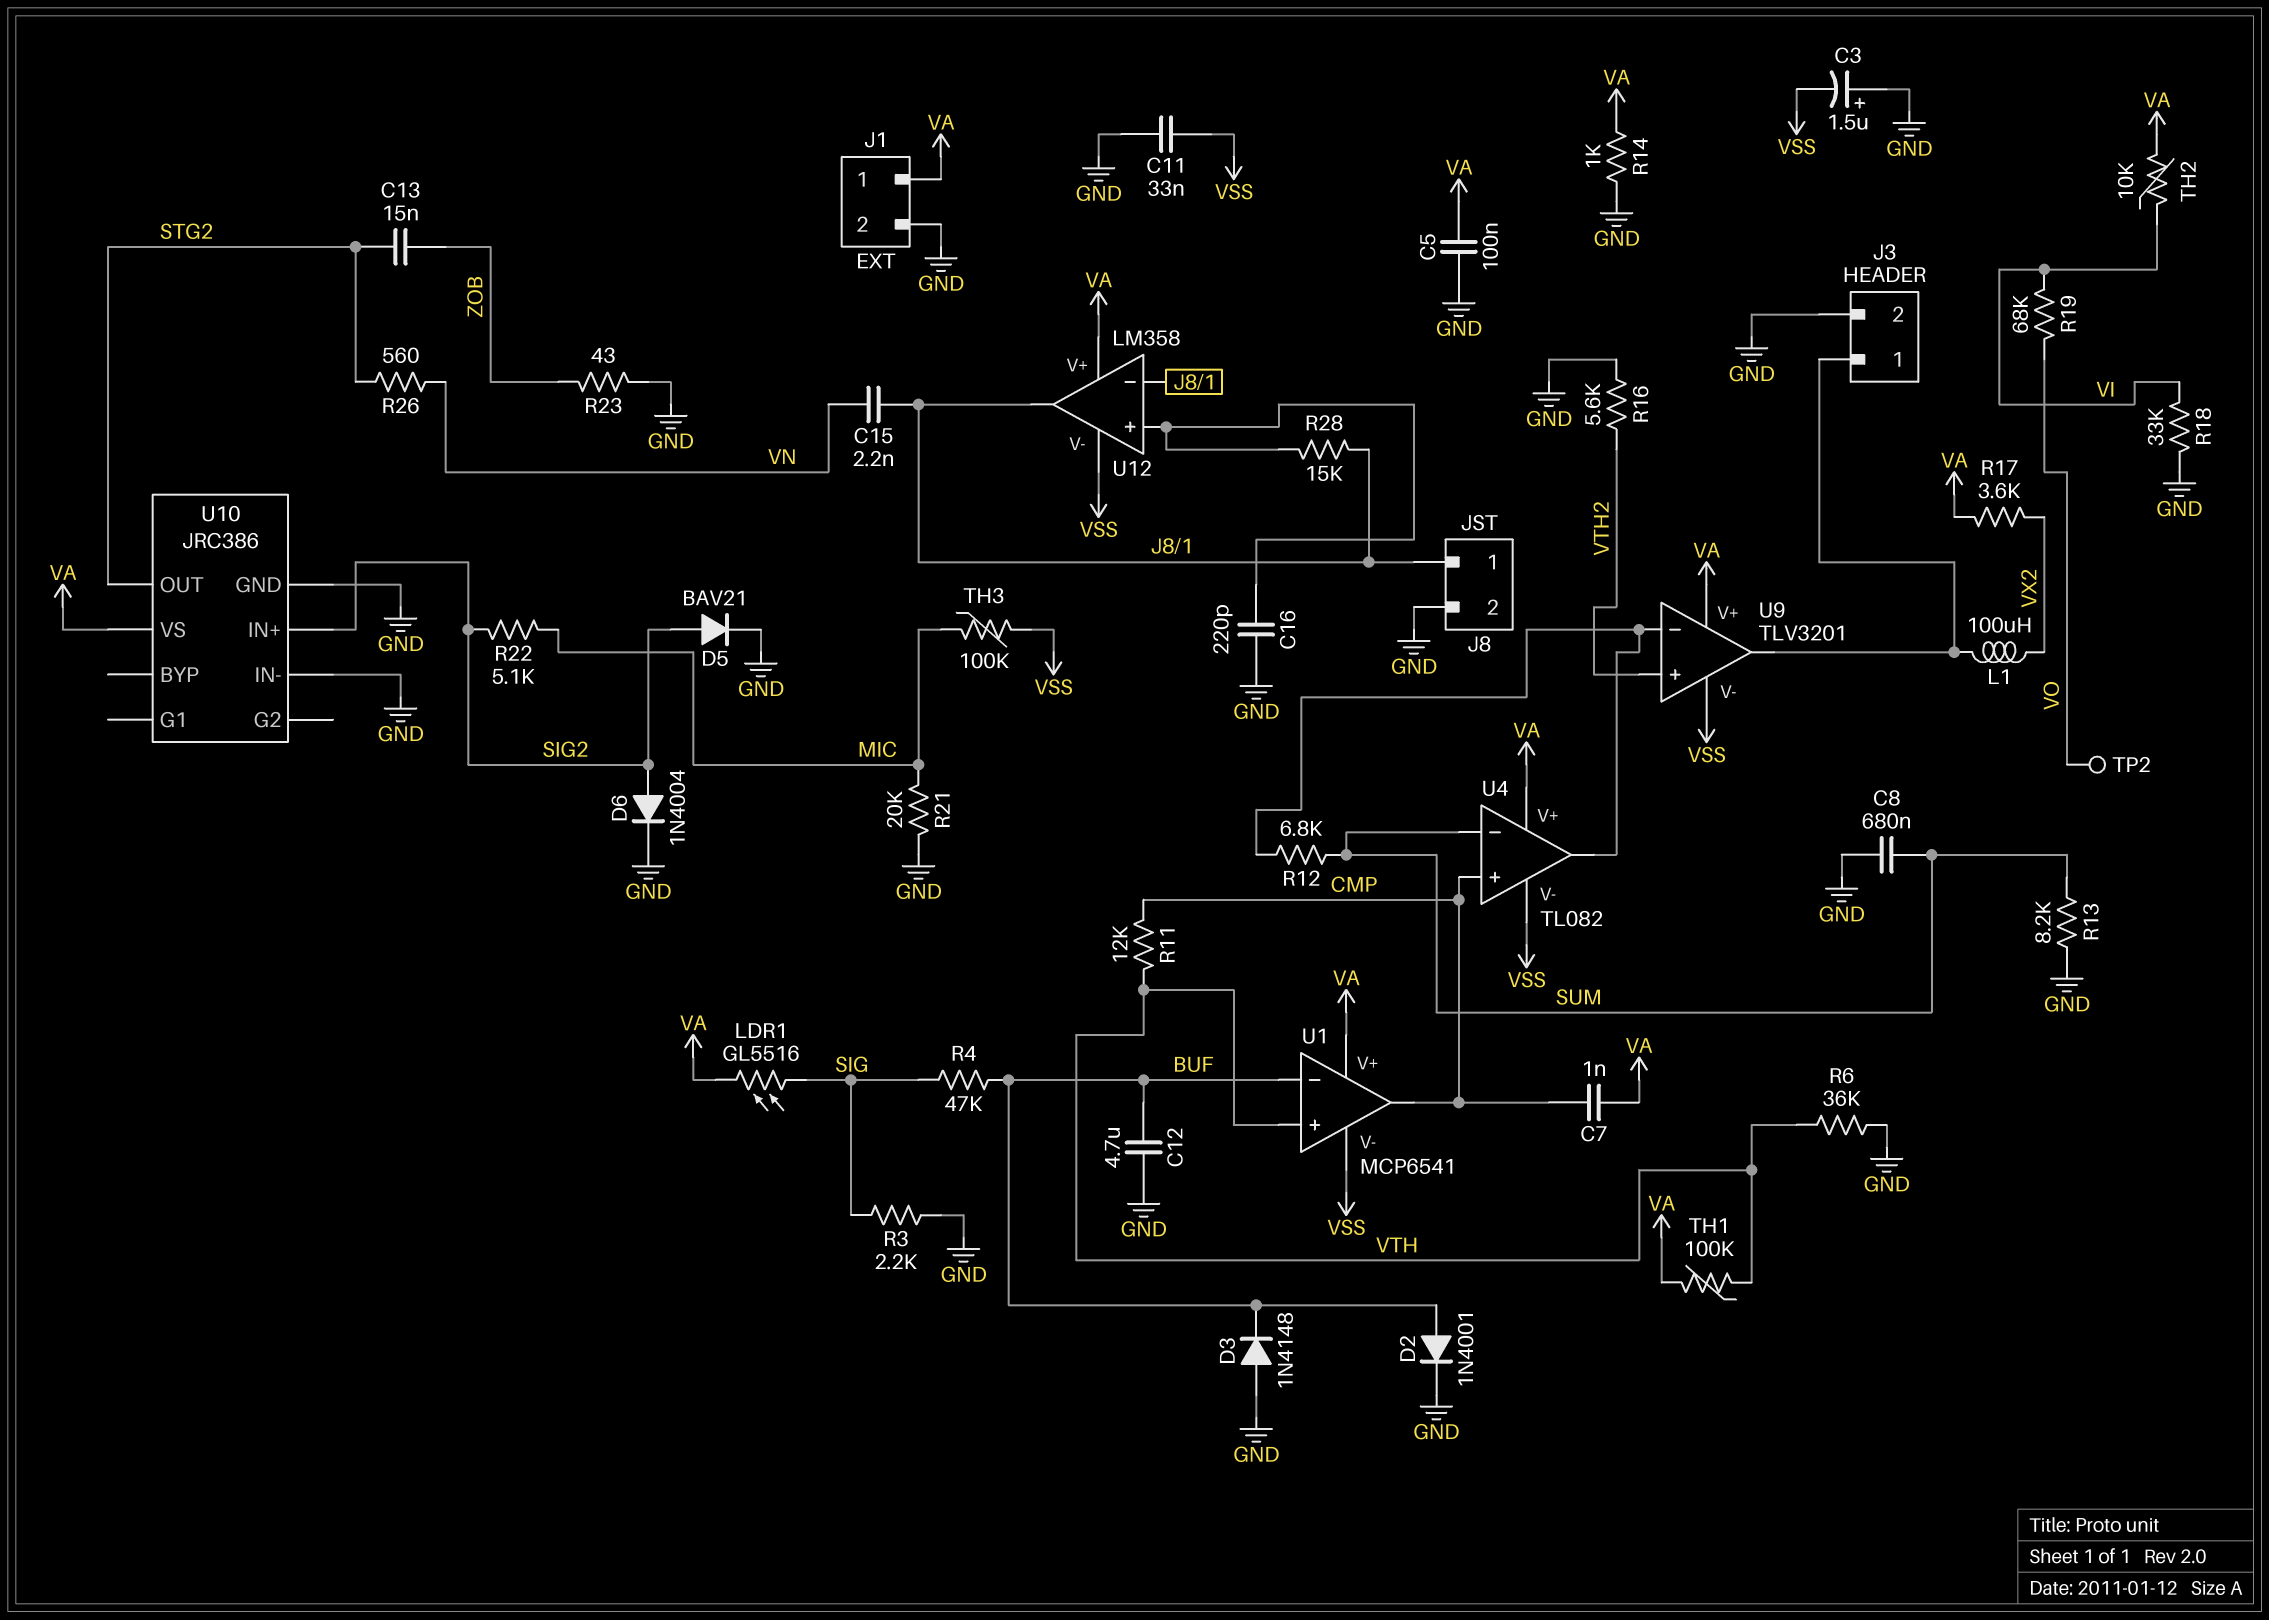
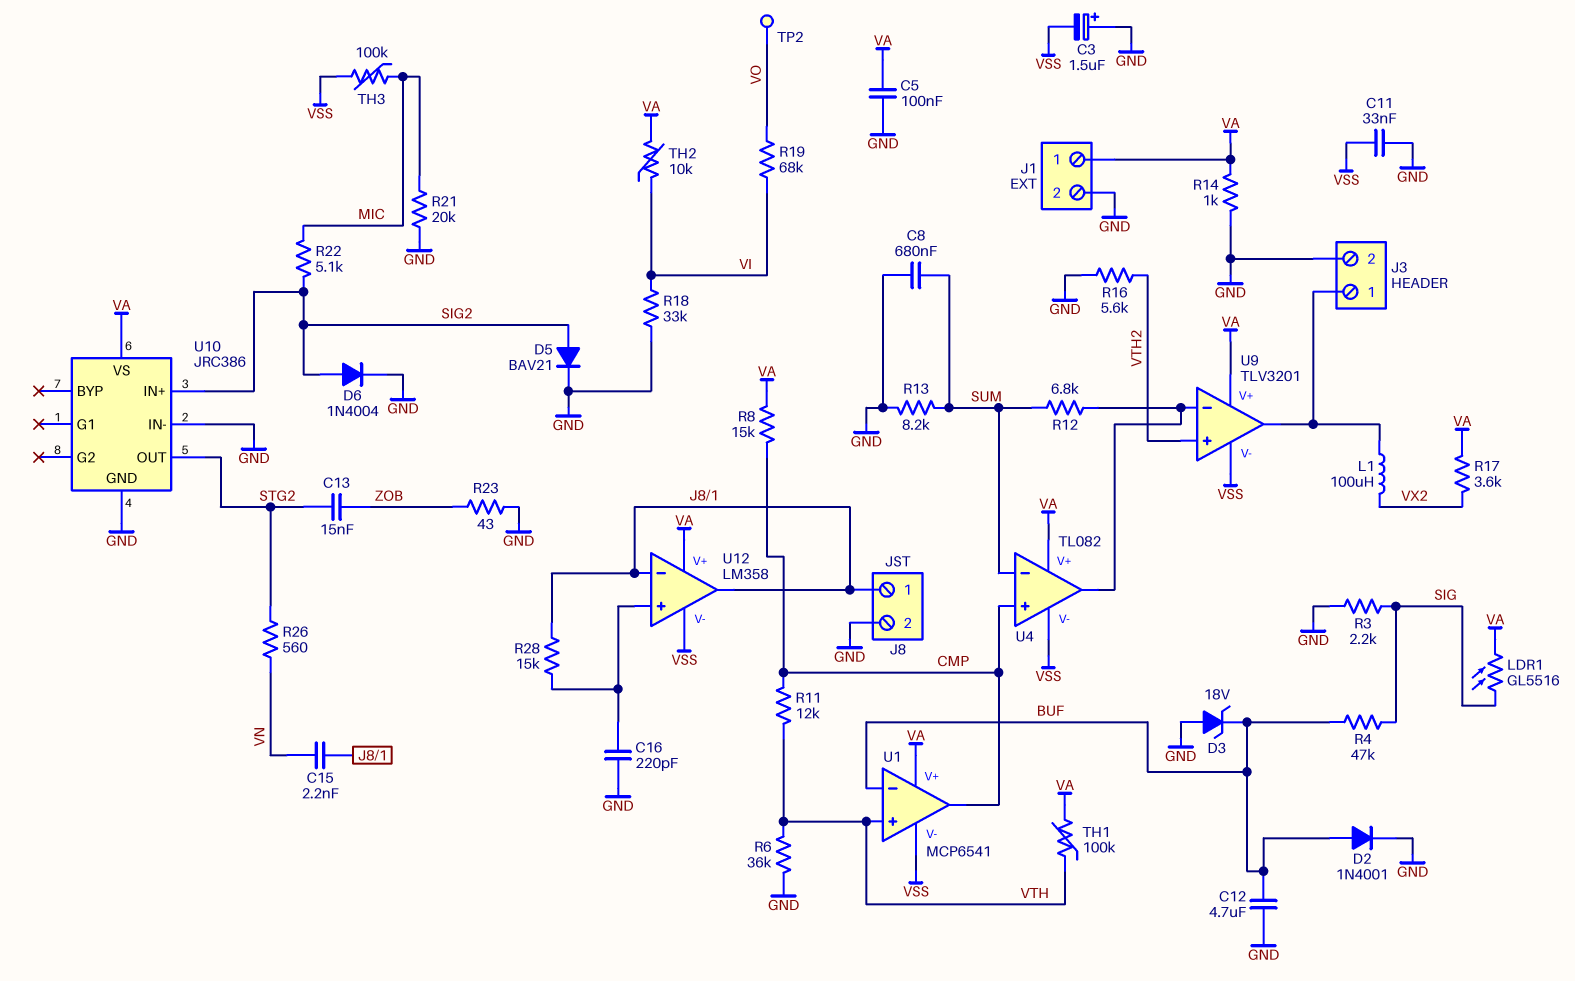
C7: 1nF (CMP, VA) -> none
D3: diode 1N4148 (A GND, K BUF) -> zener 18V (A GND, K BUF)
R8: none -> 15k (CMP, VA)

